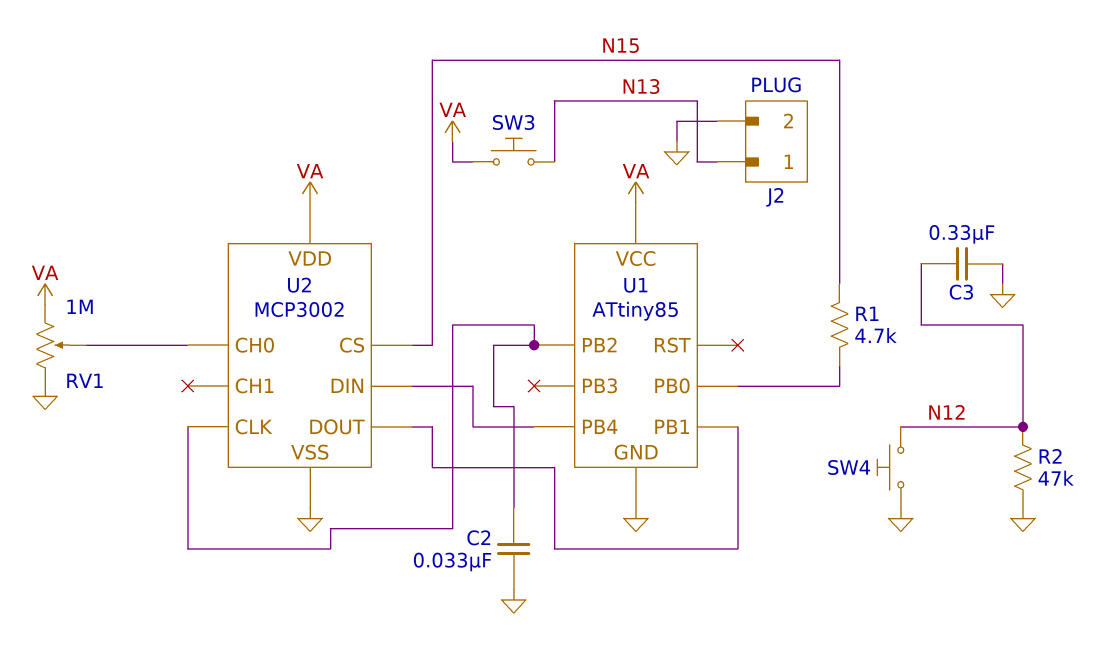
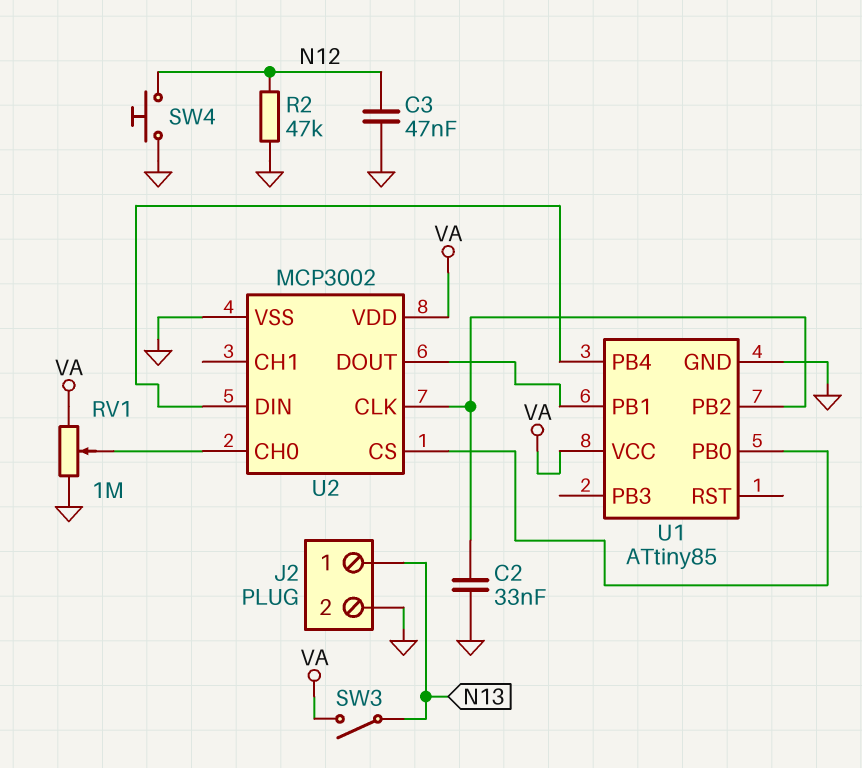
C3: 330nF (GND, N12) -> 47nF (GND, N12)
R1: 4.7k (N15, U1/PB0) -> none
SW3: button (N13, VA) -> switch (N13, VA)
U2 pin CS: N15 -> U1/PB0

